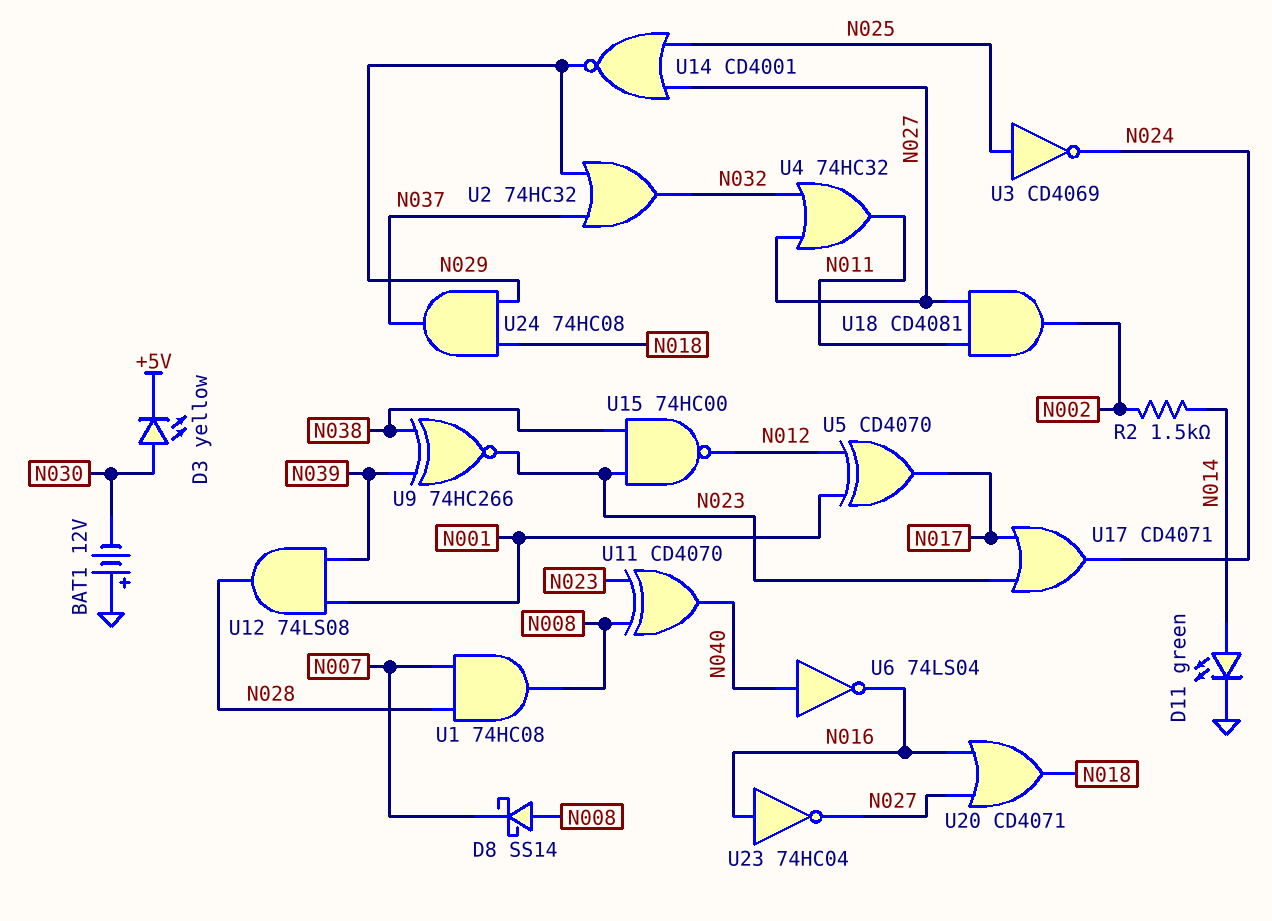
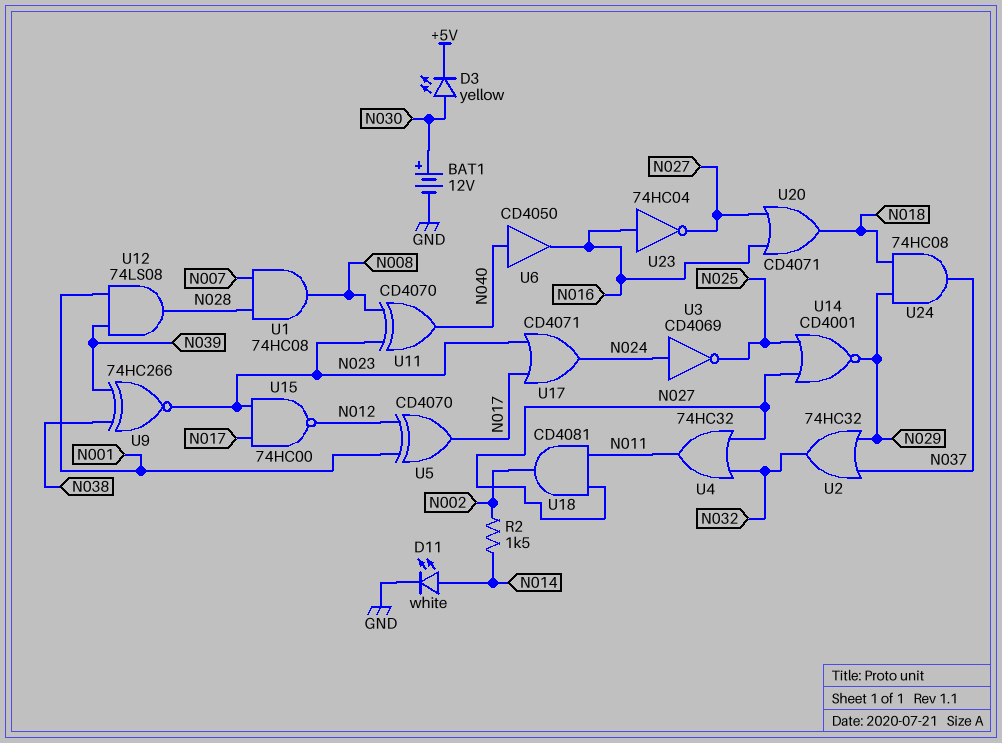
BAT1: 12V (plus GND, minus N030) -> 12V (plus N030, minus GND)
D8: schottky SS14 (A N008, K N007) -> none
D11: LED green (A N014, K GND) -> LED white (A N014, K GND)
U3: NOT CD4069 (in N025, out N024) -> NOT CD4069 (in N024, out N025)
U6: NOT 74LS04 (in N040, out N016) -> buffer CD4050 (in N040, out N016)
U15: NAND 74HC00 (in N023, in N038, out N012) -> NAND 74HC00 (in N017, in N023, out N012)

